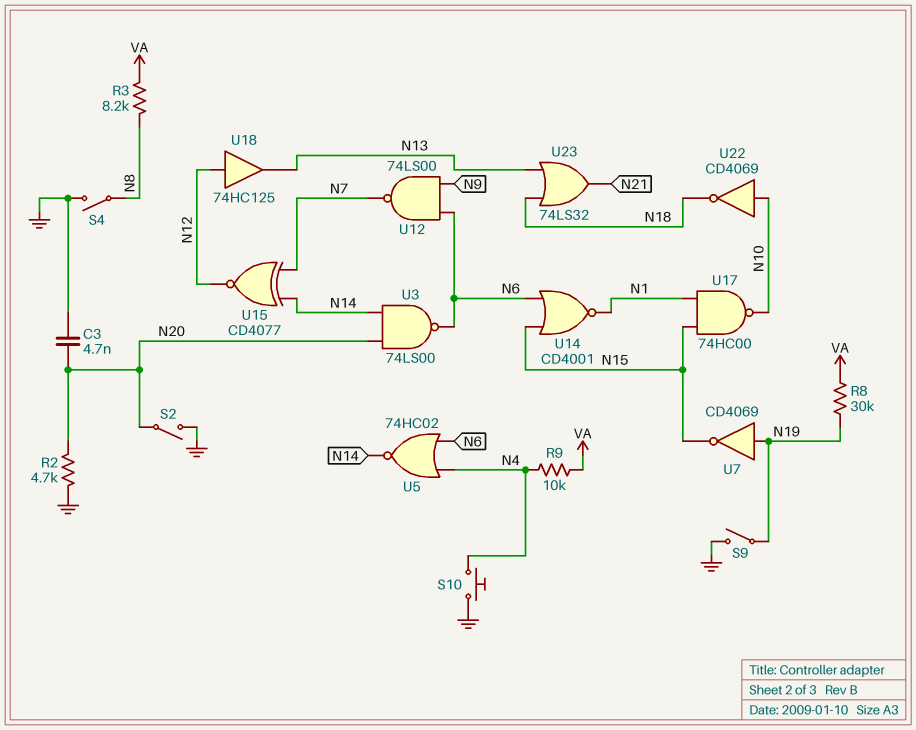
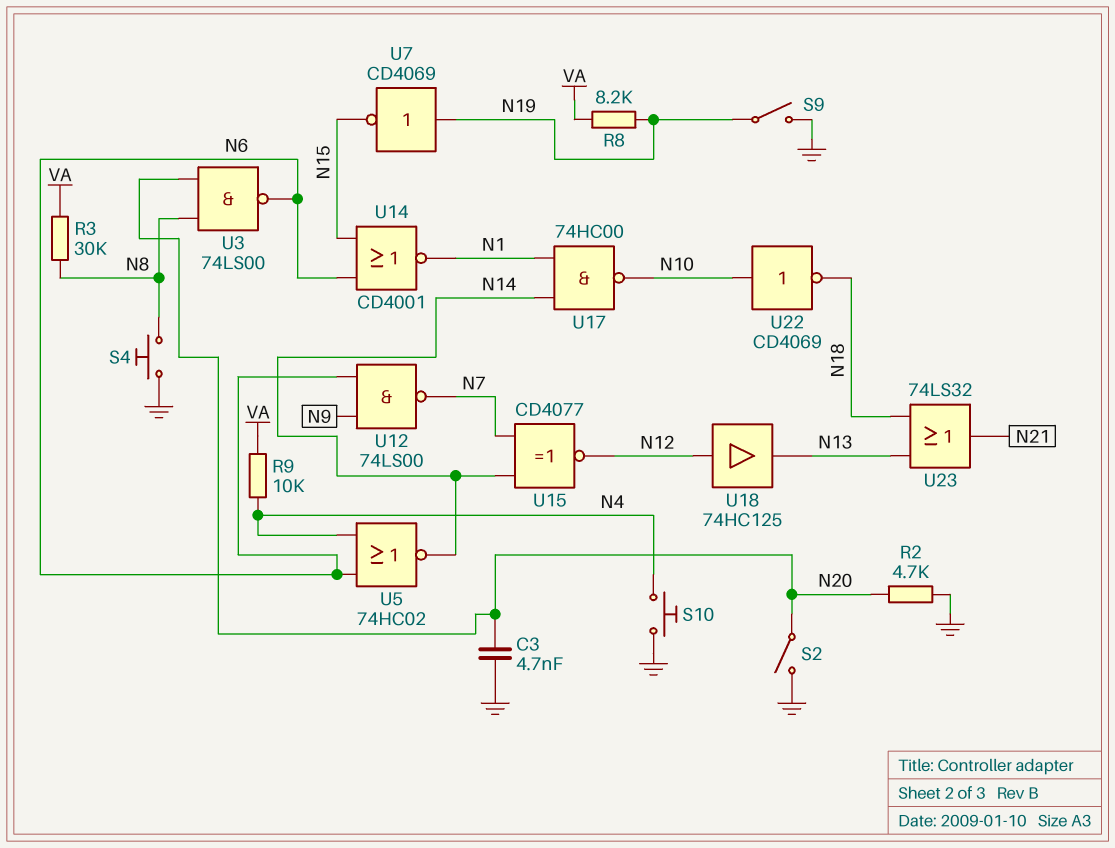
R3: 8.2k (N8, VA) -> 30k (N8, VA)
R8: 30k (N19, VA) -> 8.2k (N19, VA)
S4: switch (GND, N8) -> button (GND, N8)
U3: NAND 74LS00 (in N14, in N20, out N6) -> NAND 74LS00 (in N8, in N20, out N6)
U17: NAND 74HC00 (in N1, in N15, out N10) -> NAND 74HC00 (in N1, in N14, out N10)

